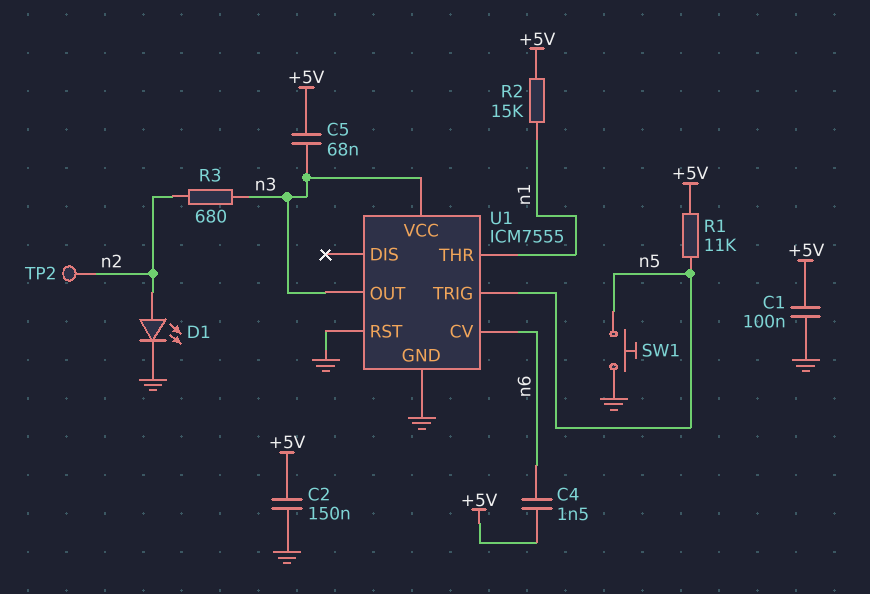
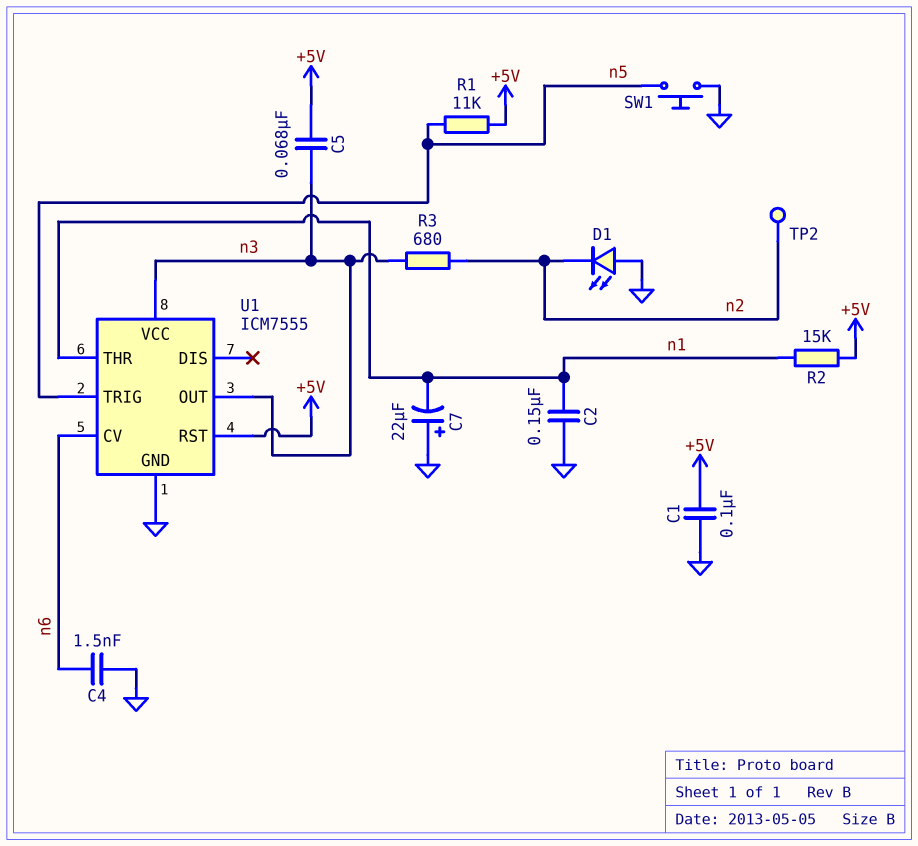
C2: 150nF (+5V, GND) -> 150nF (GND, n1)
C4: 1.5nF (+5V, n6) -> 1.5nF (GND, n6)
C7: none -> 22uF (plus GND, minus n1)
D1: LED (A n2, K GND) -> LED (A GND, K n2)
U1 pin RST: GND -> +5V

